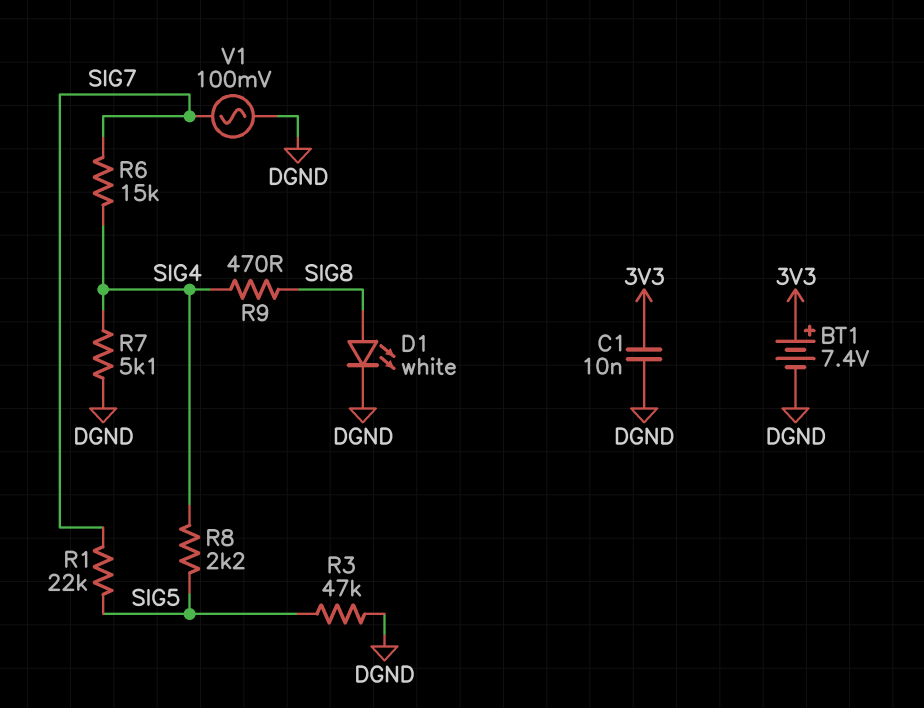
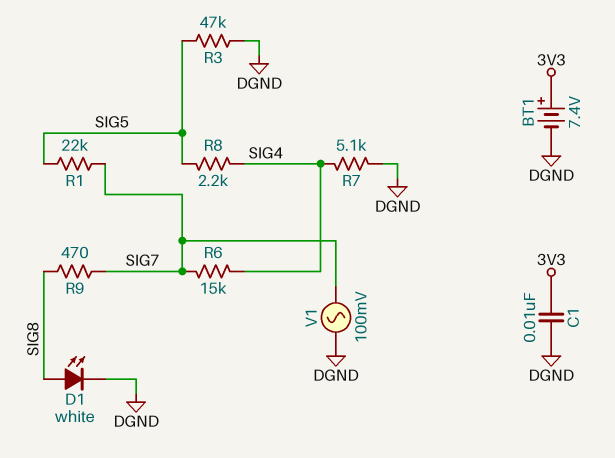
R9: 470 (SIG4, SIG8) -> 470 (SIG7, SIG8)

